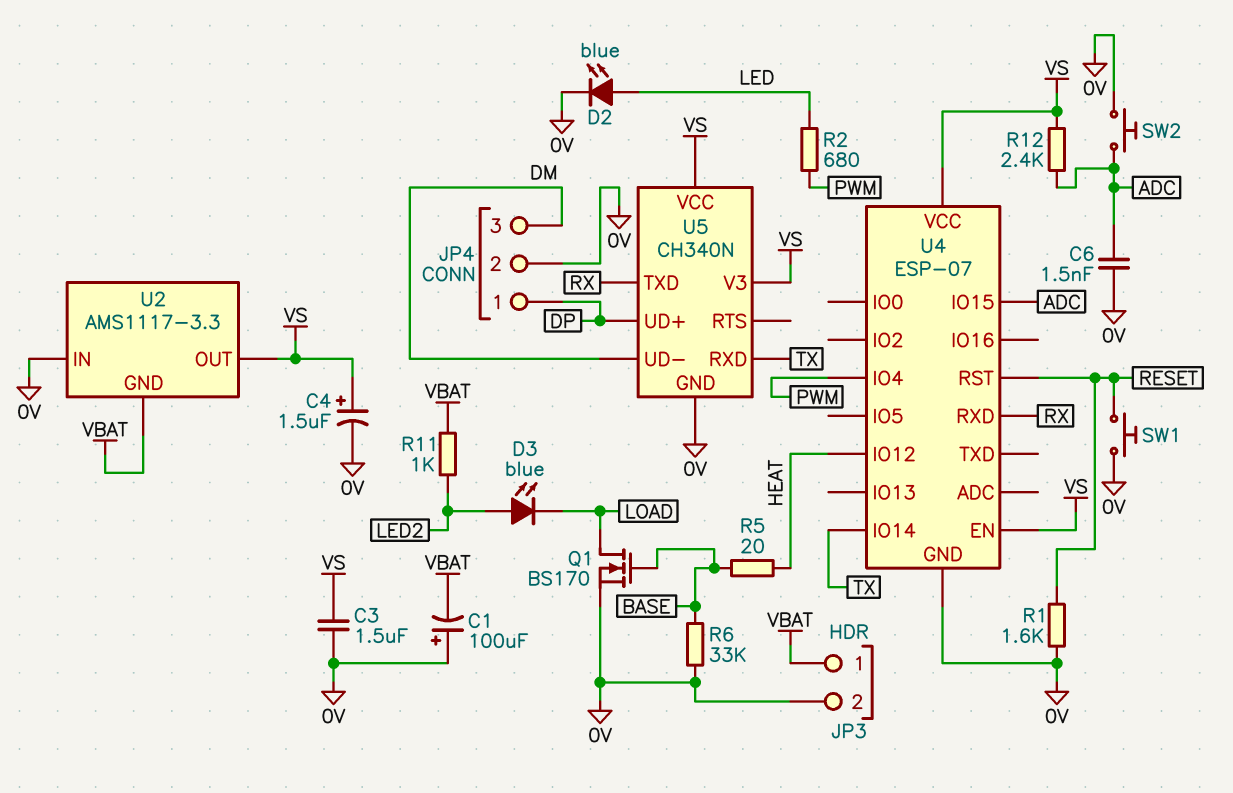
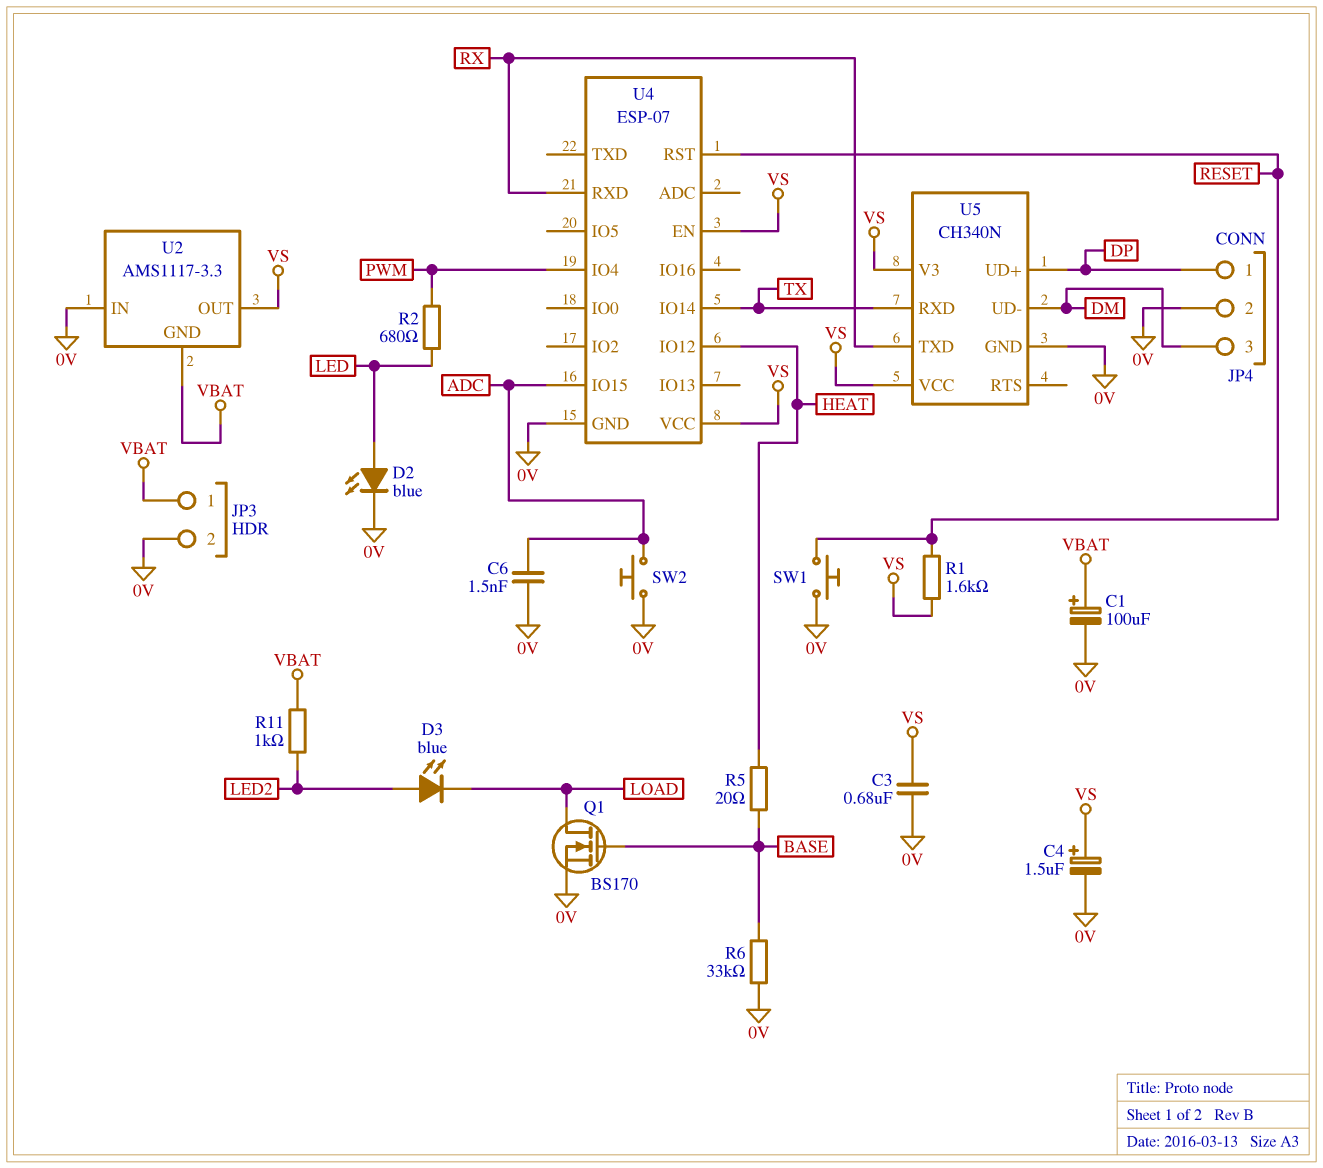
C1: 100uF (plus 0V, minus VBAT) -> 100uF (plus VBAT, minus 0V)
C3: 1.5uF (0V, VS) -> 680nF (0V, VS)
R1: 1.6k (0V, RESET) -> 1.6k (RESET, VS)
R12: 2.4k (ADC, VS) -> none

